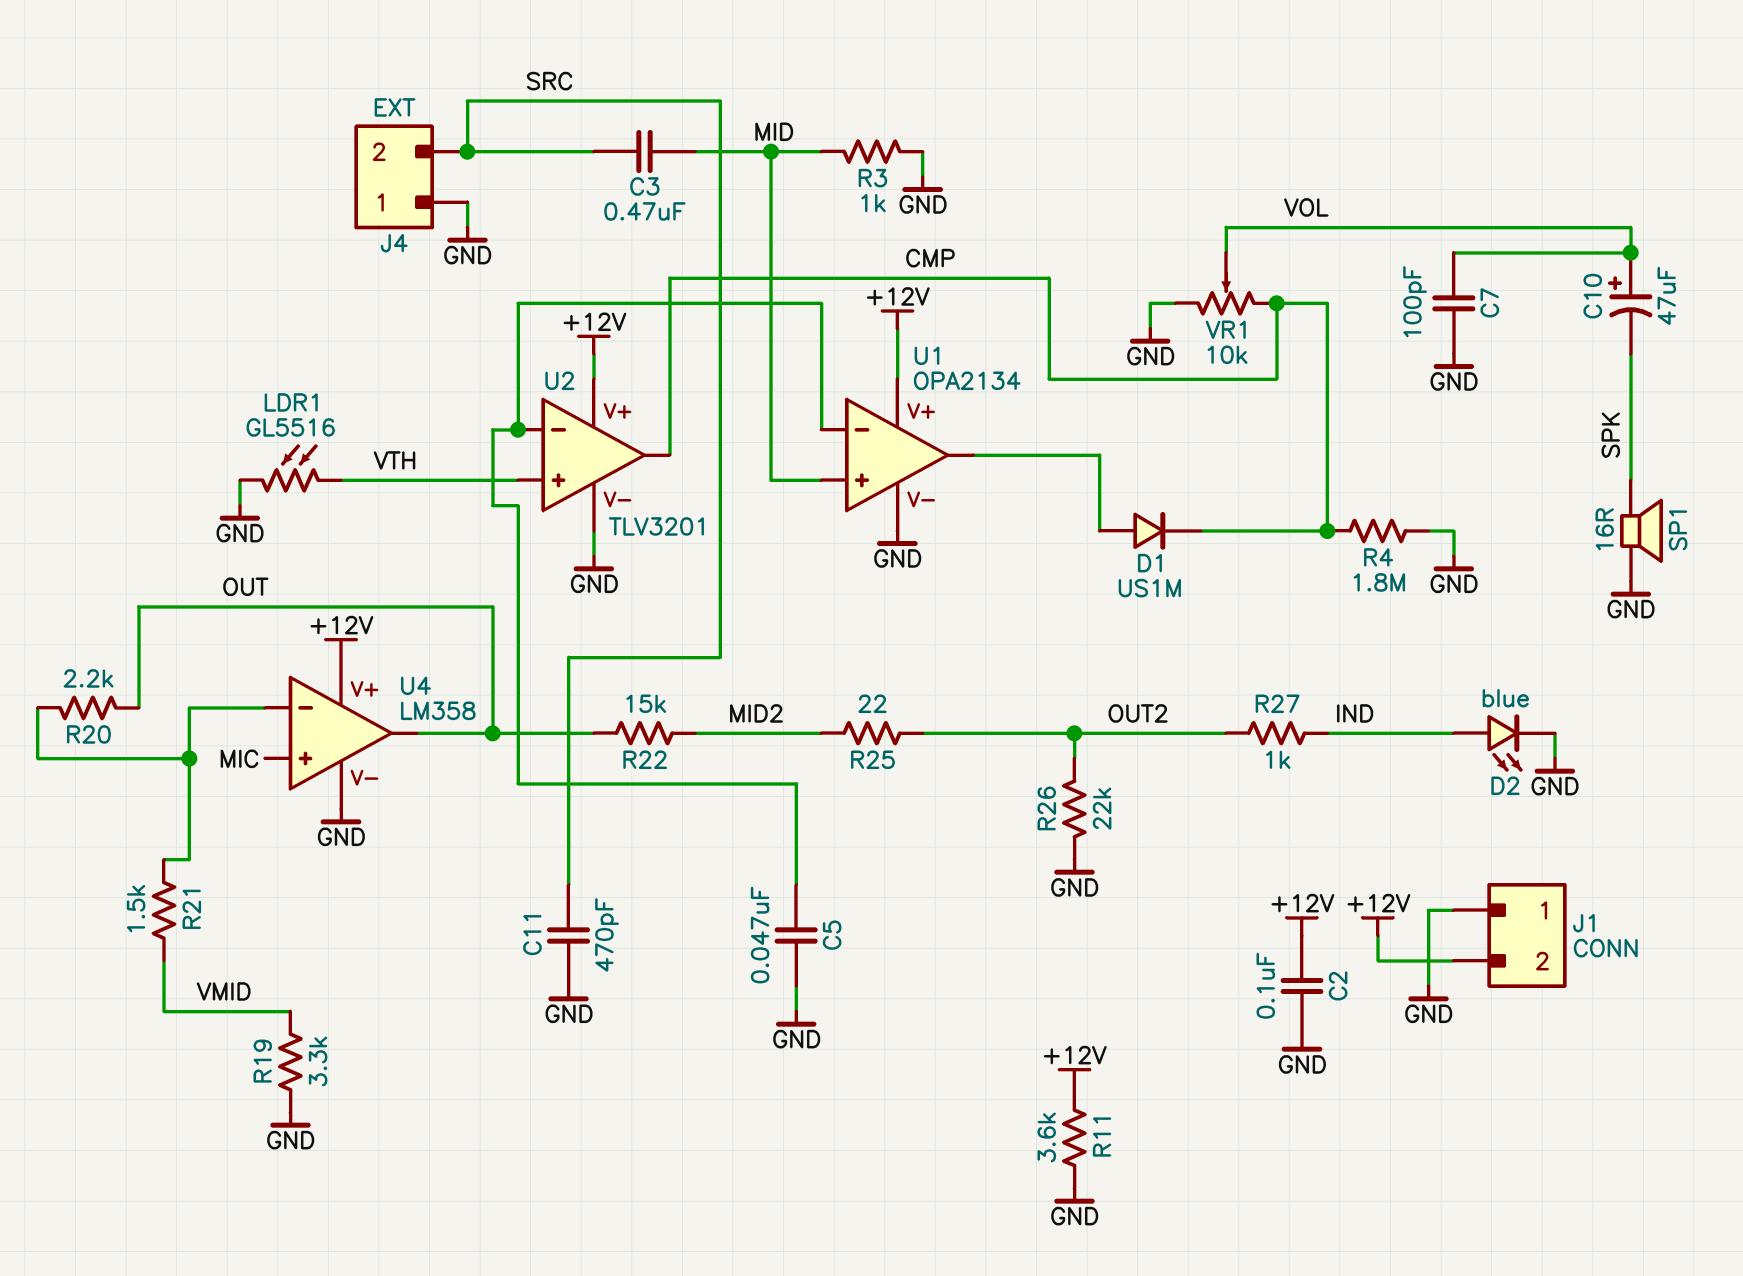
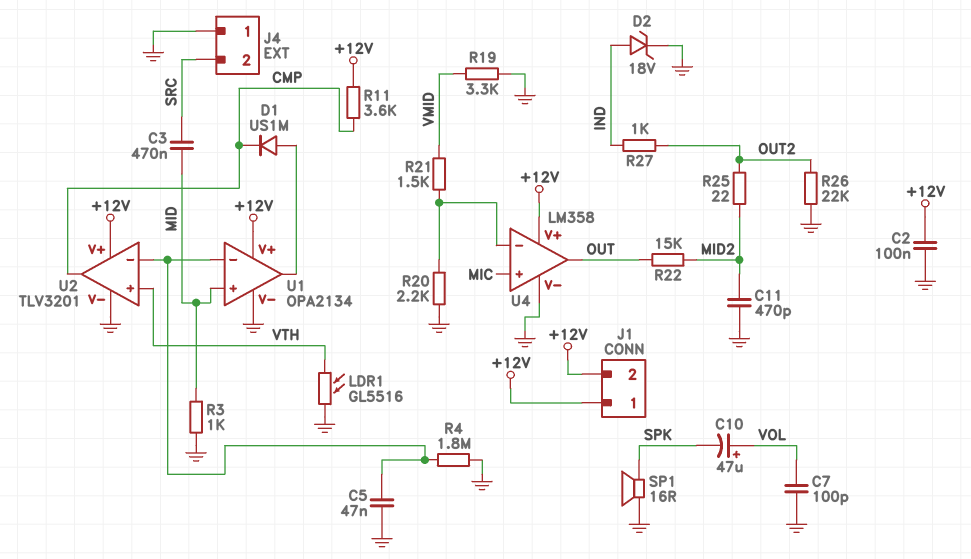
C11: 470pF (GND, SRC) -> 470pF (GND, MID2)
D2: LED blue (A IND, K GND) -> zener 18V (A IND, K GND)
J1 pin 1: GND -> +12V
R4: 1.8M (CMP, GND) -> 1.8M (GND, U1/in-)
R11: 3.6k (+12V, GND) -> 3.6k (+12V, CMP)
R20: 2.2k (OUT, U4/in-) -> 2.2k (GND, U4/in-)
VR1: 10k (CMP, GND, wiper VOL) -> none

